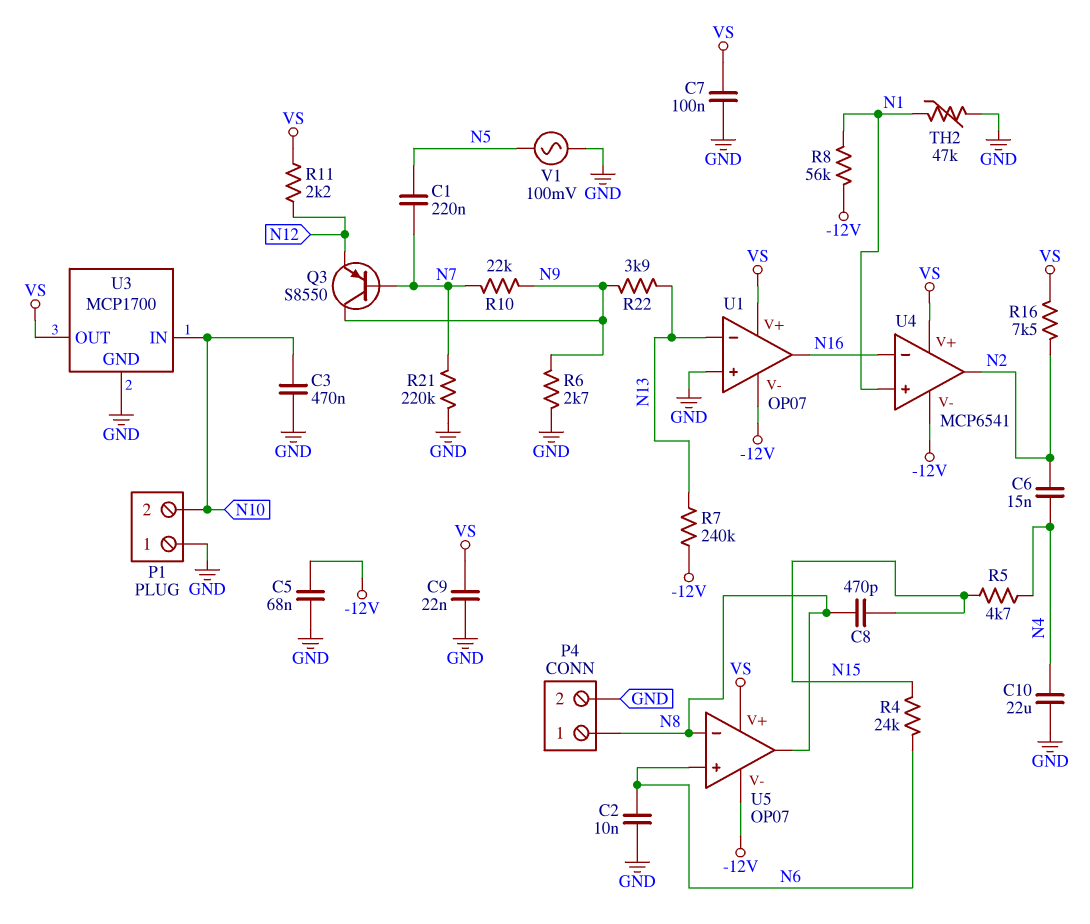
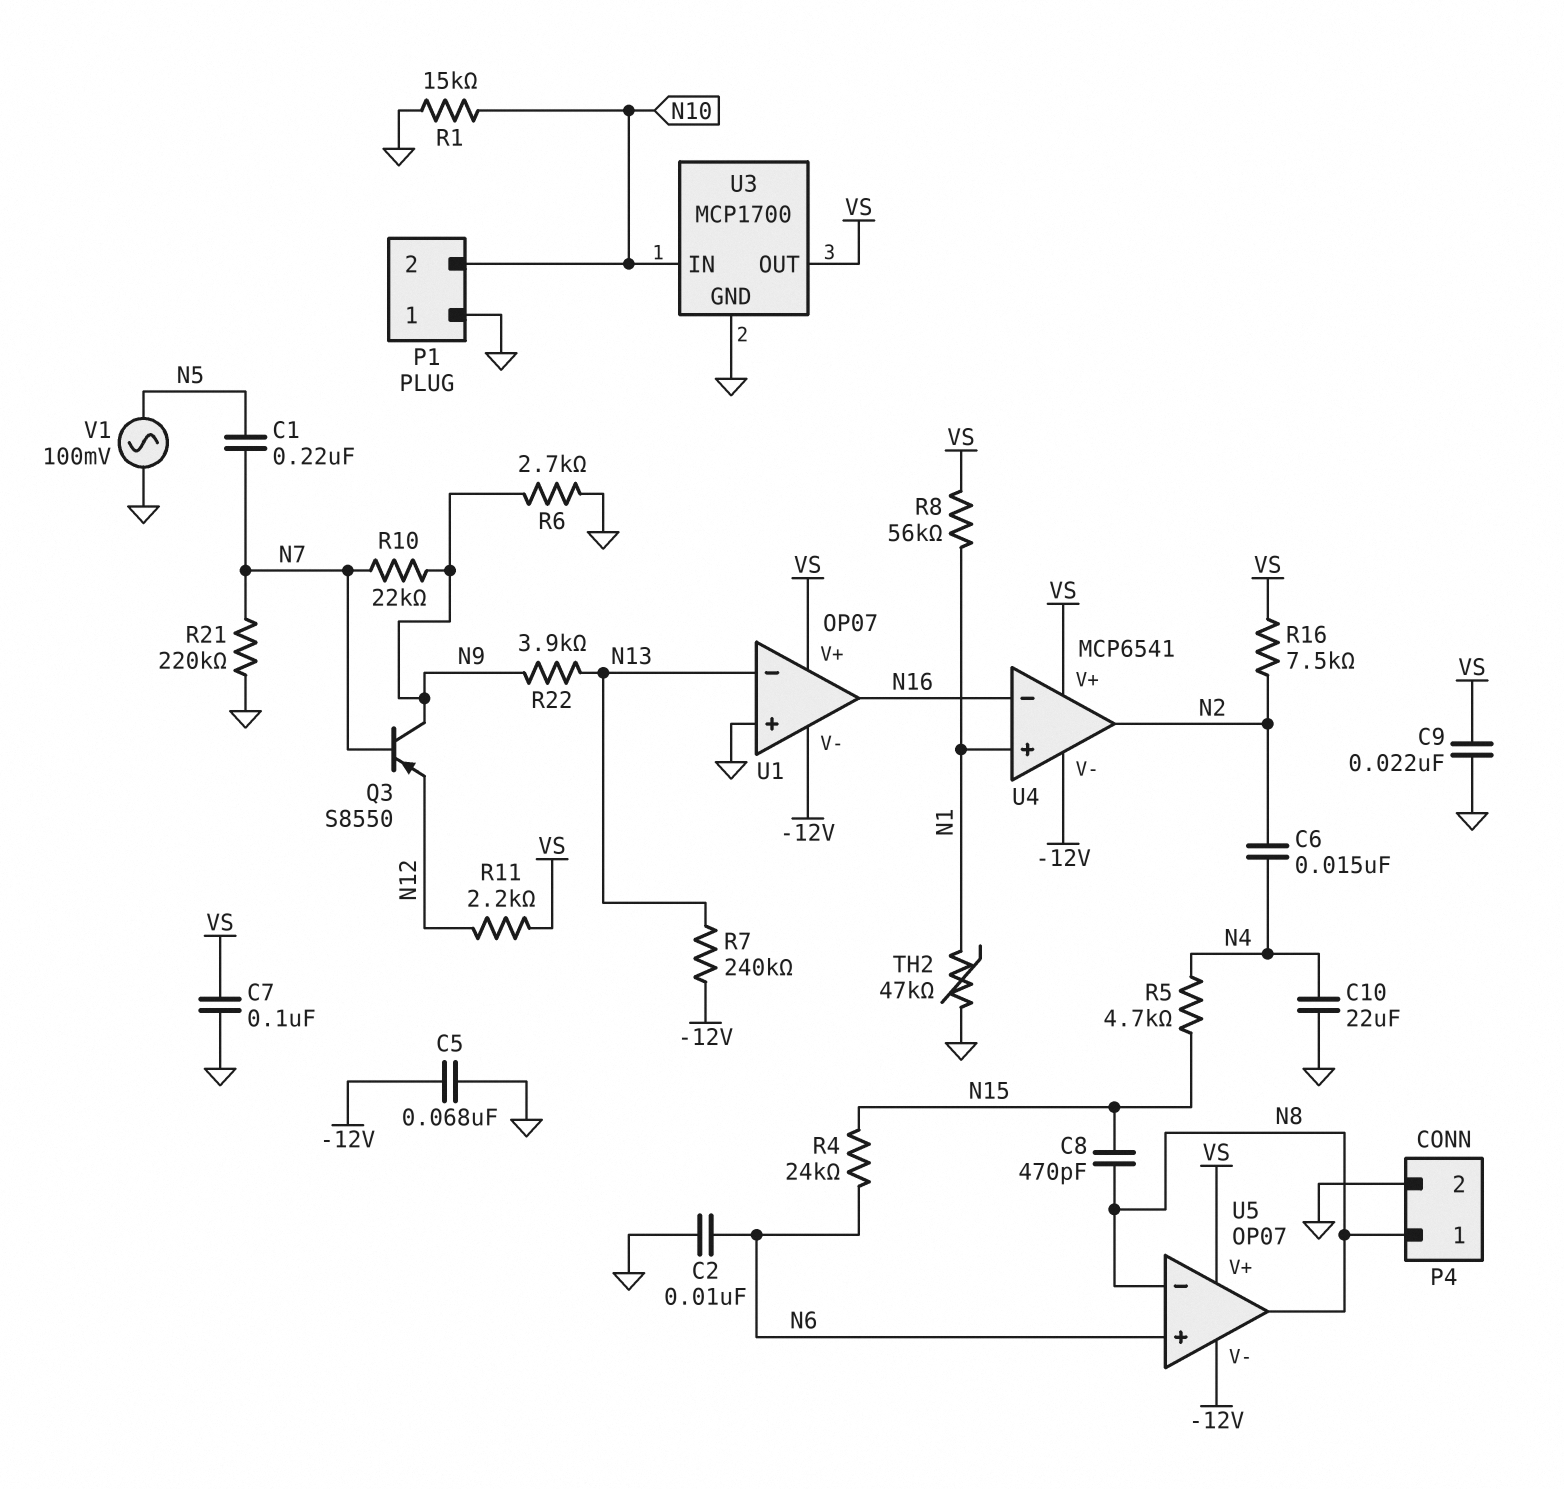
C3: 470nF (GND, N10) -> none
R1: none -> 15k (GND, N10)
R8: 56k (-12V, N1) -> 56k (N1, VS)

